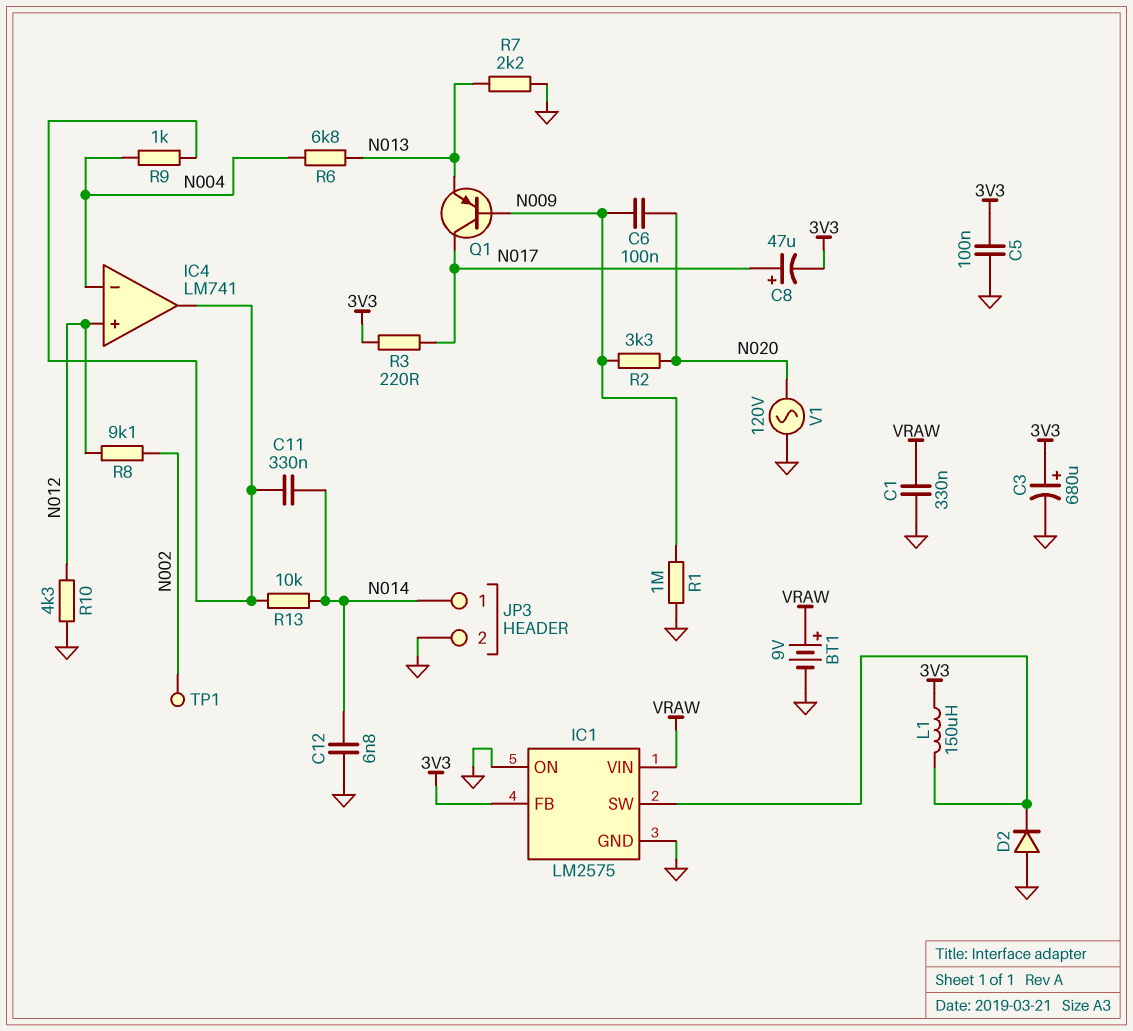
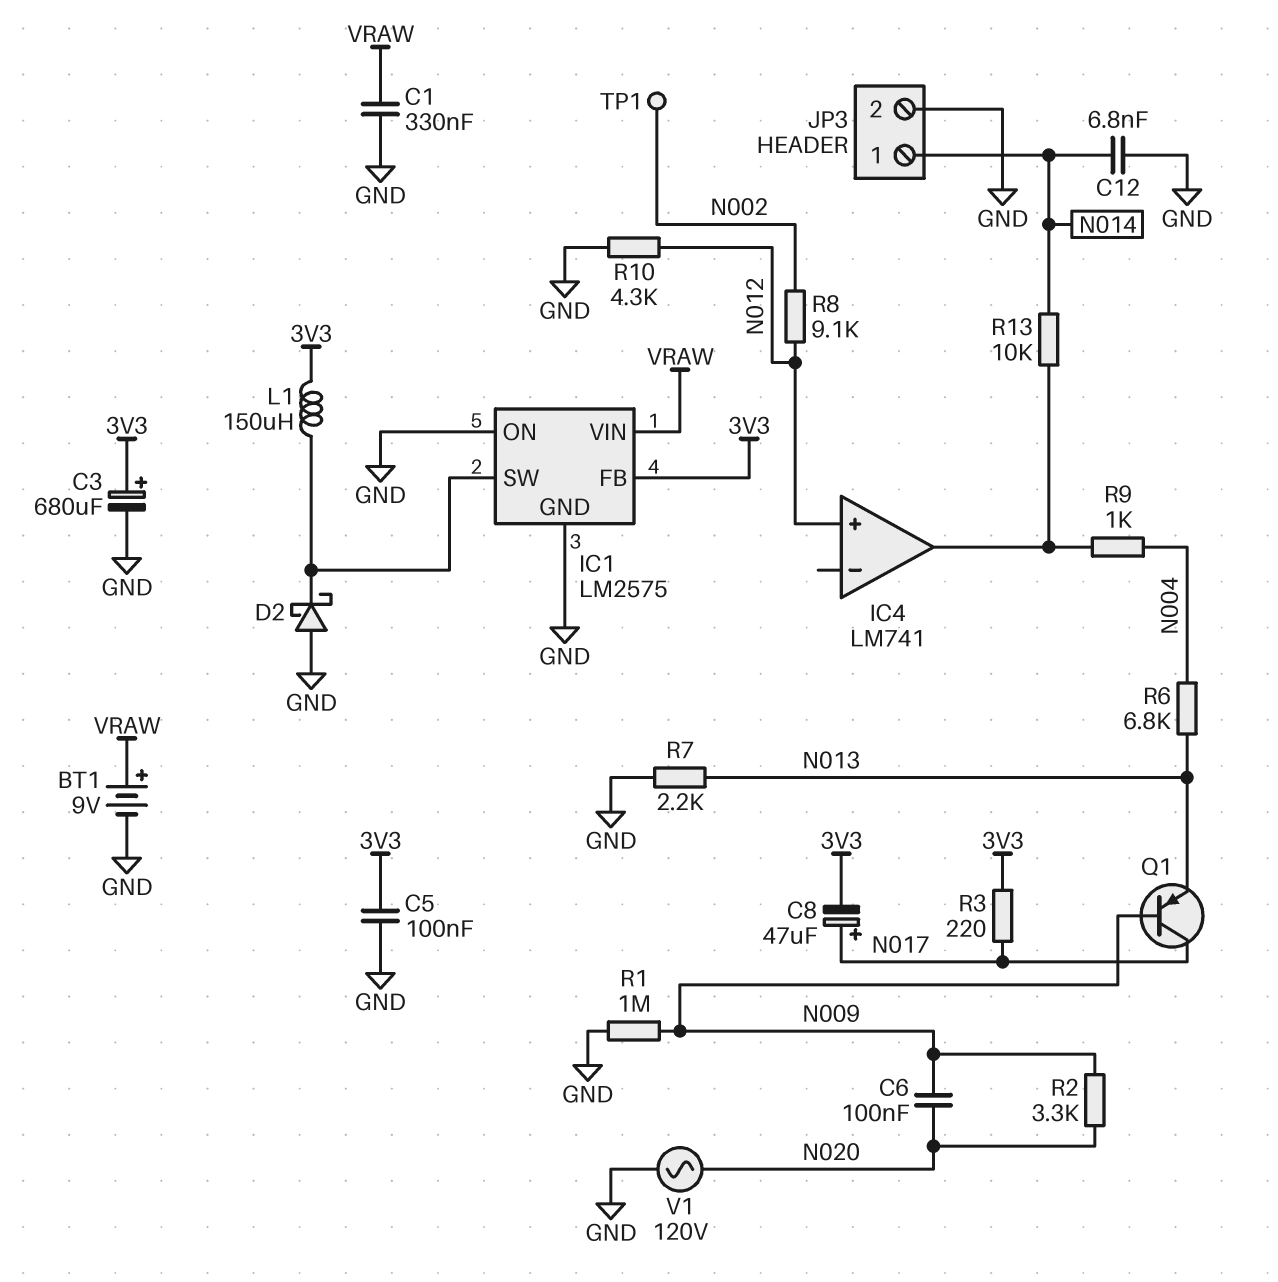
C11: 330nF (IC4/out, N014) -> none
D2: diode (A GND, K IC1/SW) -> schottky (A GND, K IC1/SW)
IC4 pin in-: N004 -> none

